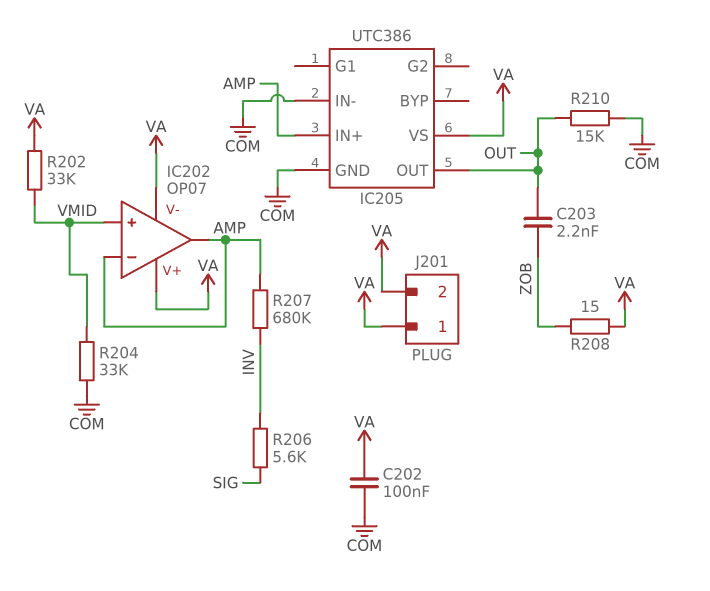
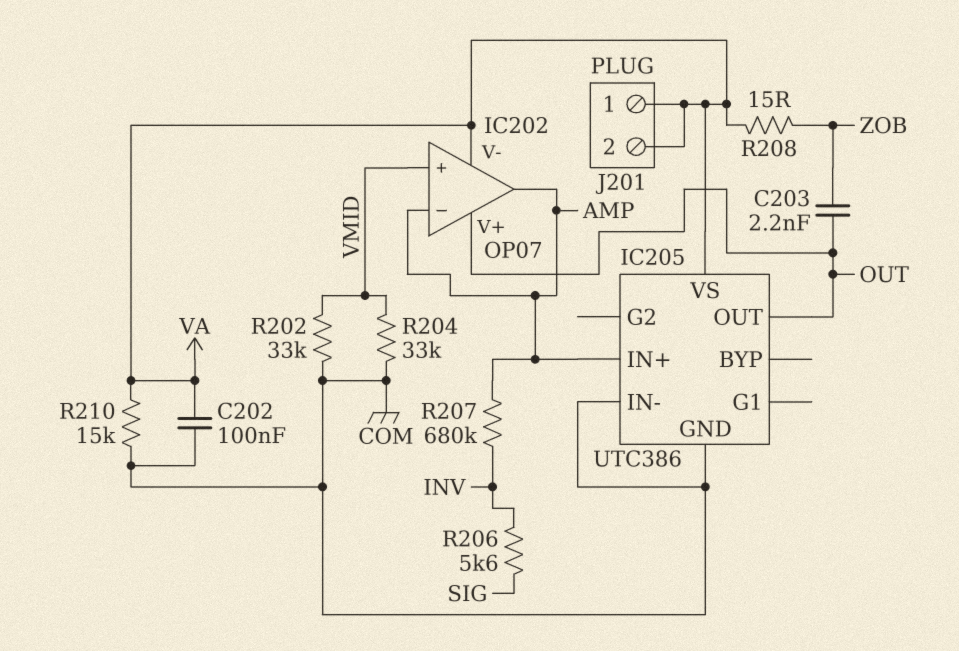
IC202 pin V+: VA -> OUT
R202: 33k (VA, VMID) -> 33k (COM, VMID)
R210: 15k (COM, OUT) -> 15k (COM, VA)

